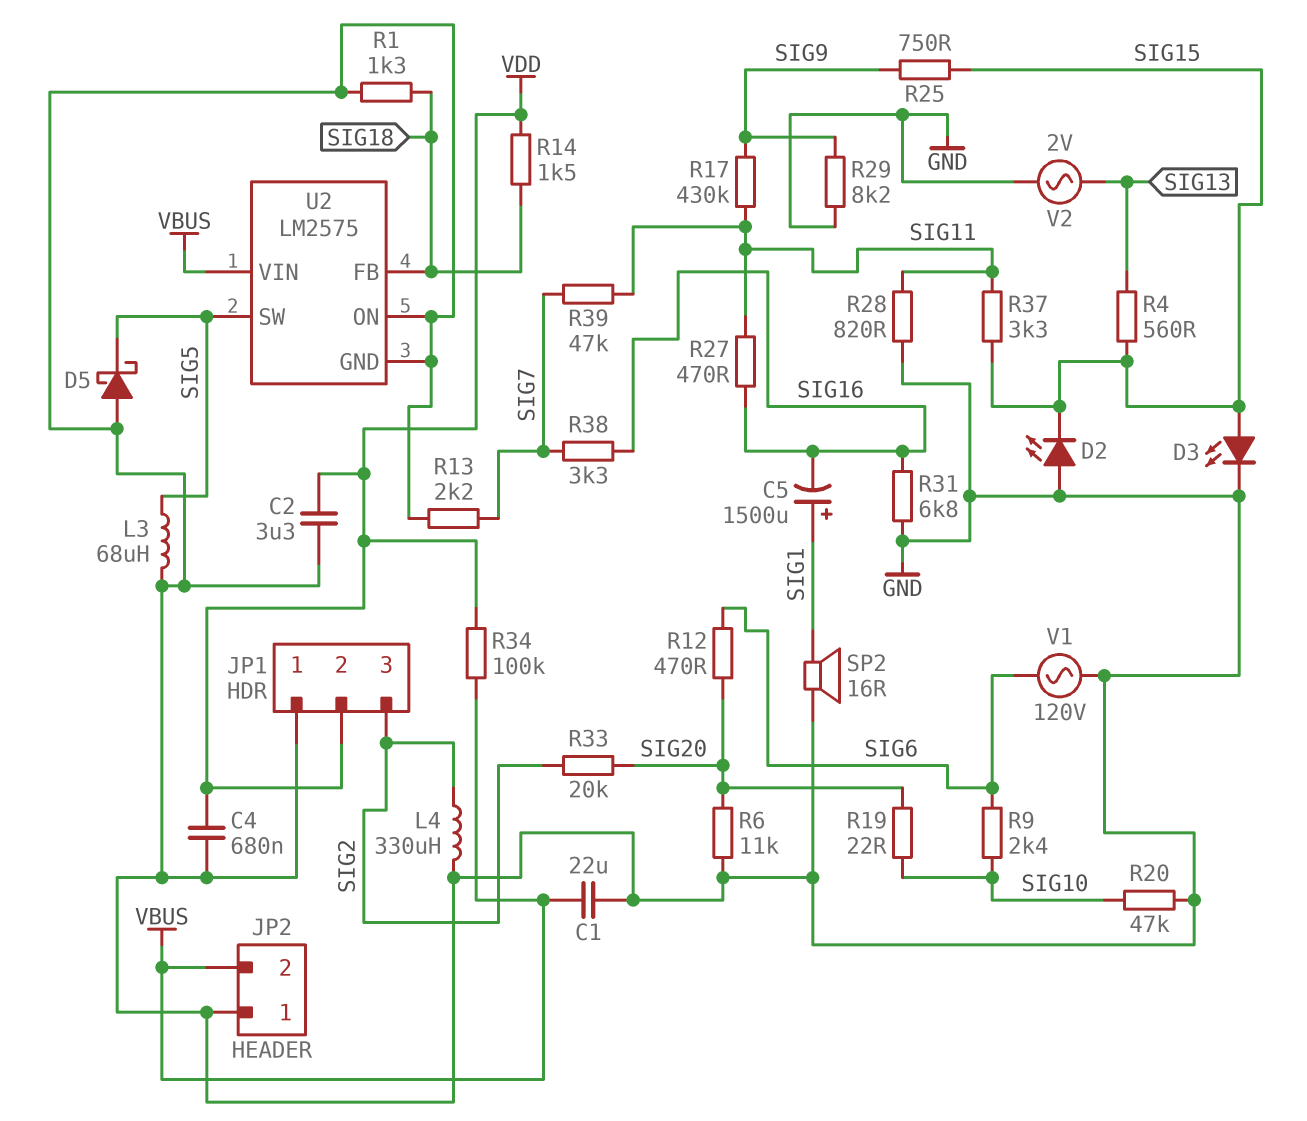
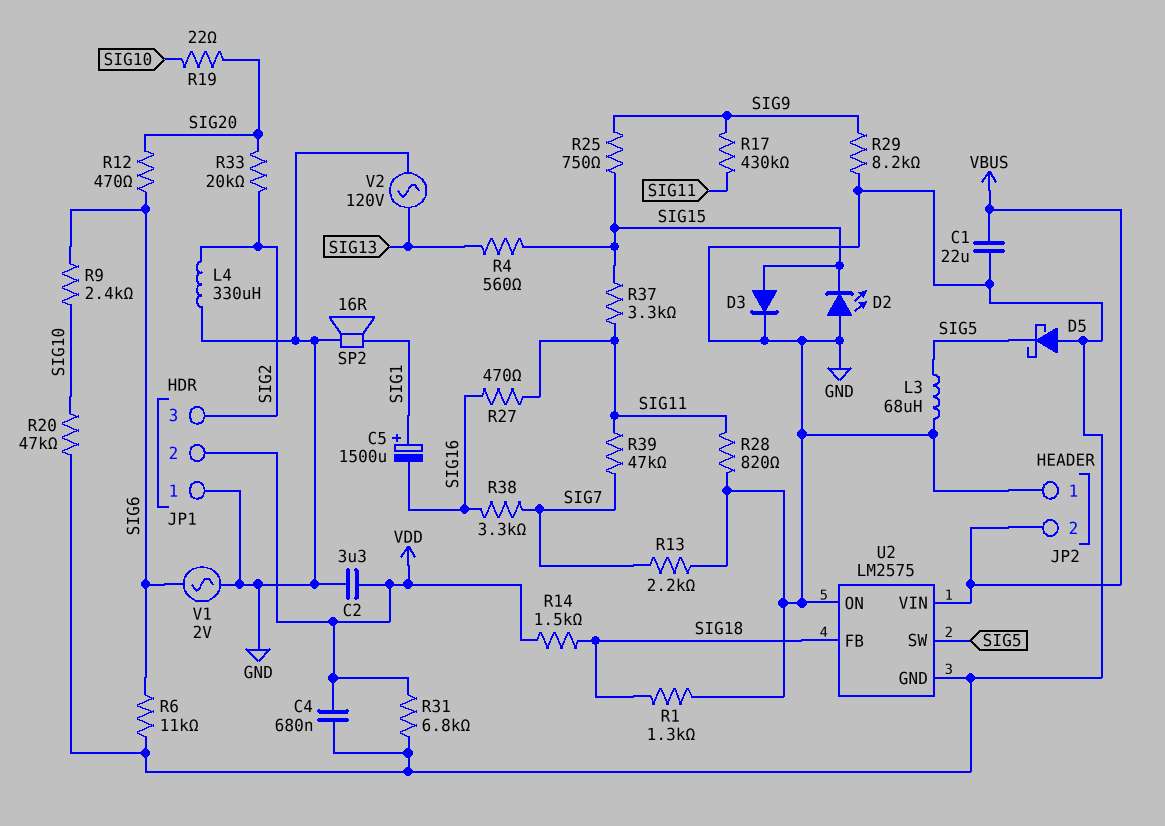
D3: LED (A SIG15, K GND) -> diode (A SIG15, K GND)
R6: 11k (GND, SIG20) -> 11k (GND, SIG6)
R31: 6.8k (GND, SIG16) -> 6.8k (GND, VDD)
R34: 100k (VBUS, VDD) -> none
V1: AC 120V (GND, SIG6) -> AC 2V (GND, SIG6)
V2: AC 2V (GND, SIG13) -> AC 120V (GND, SIG13)

